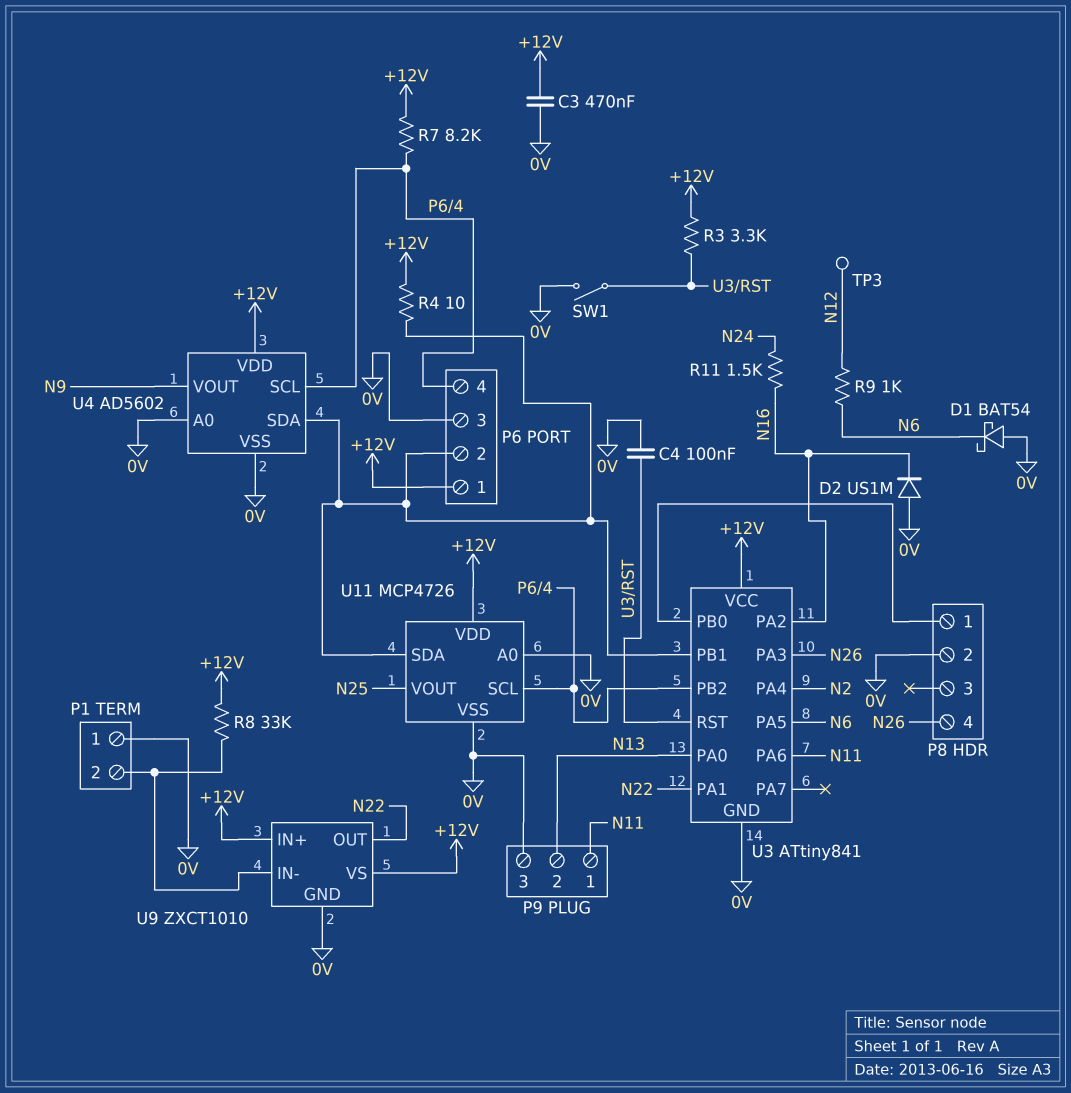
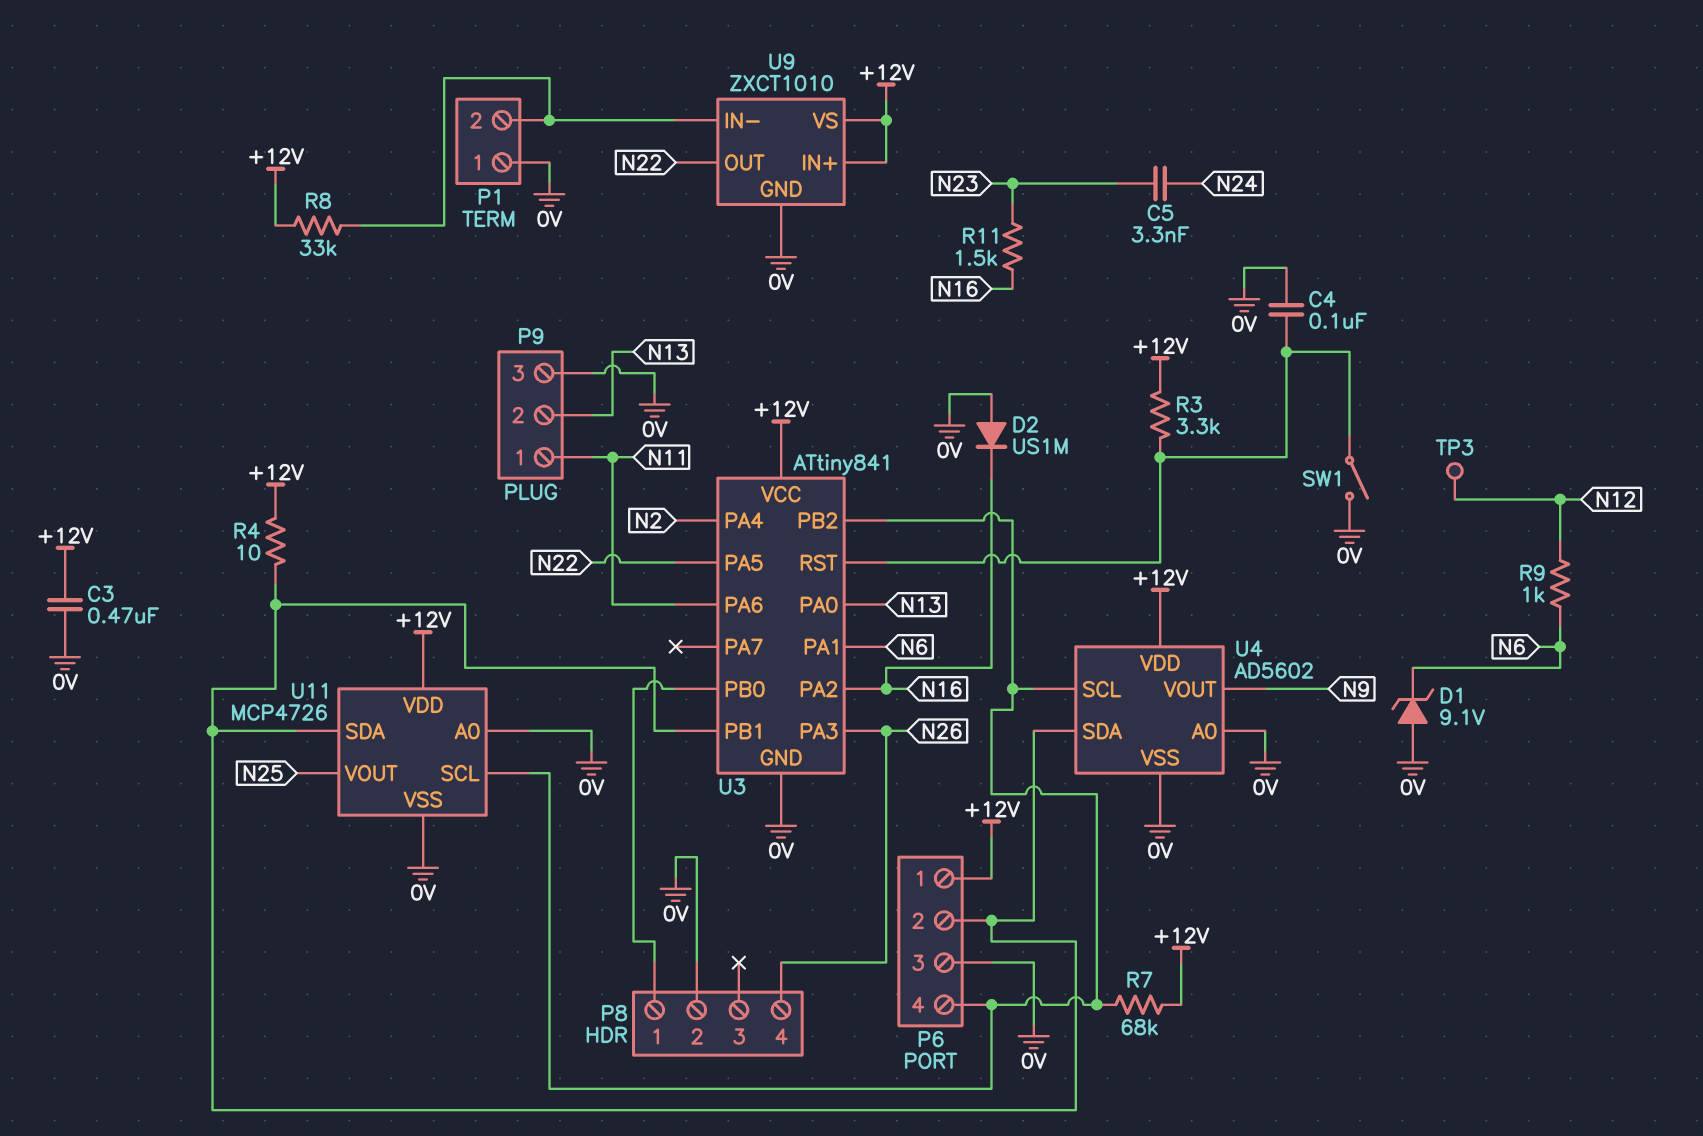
C5: none -> 3.3nF (N23, N24)
D1: schottky BAT54 (A 0V, K N6) -> zener 9.1V (A 0V, K N6)
R7: 8.2k (+12V, P6/4) -> 68k (+12V, P6/4)
R11: 1.5k (N16, N24) -> 1.5k (N16, N23)
U3 pin PA1: N22 -> N6
U3 pin PA5: N6 -> N22

